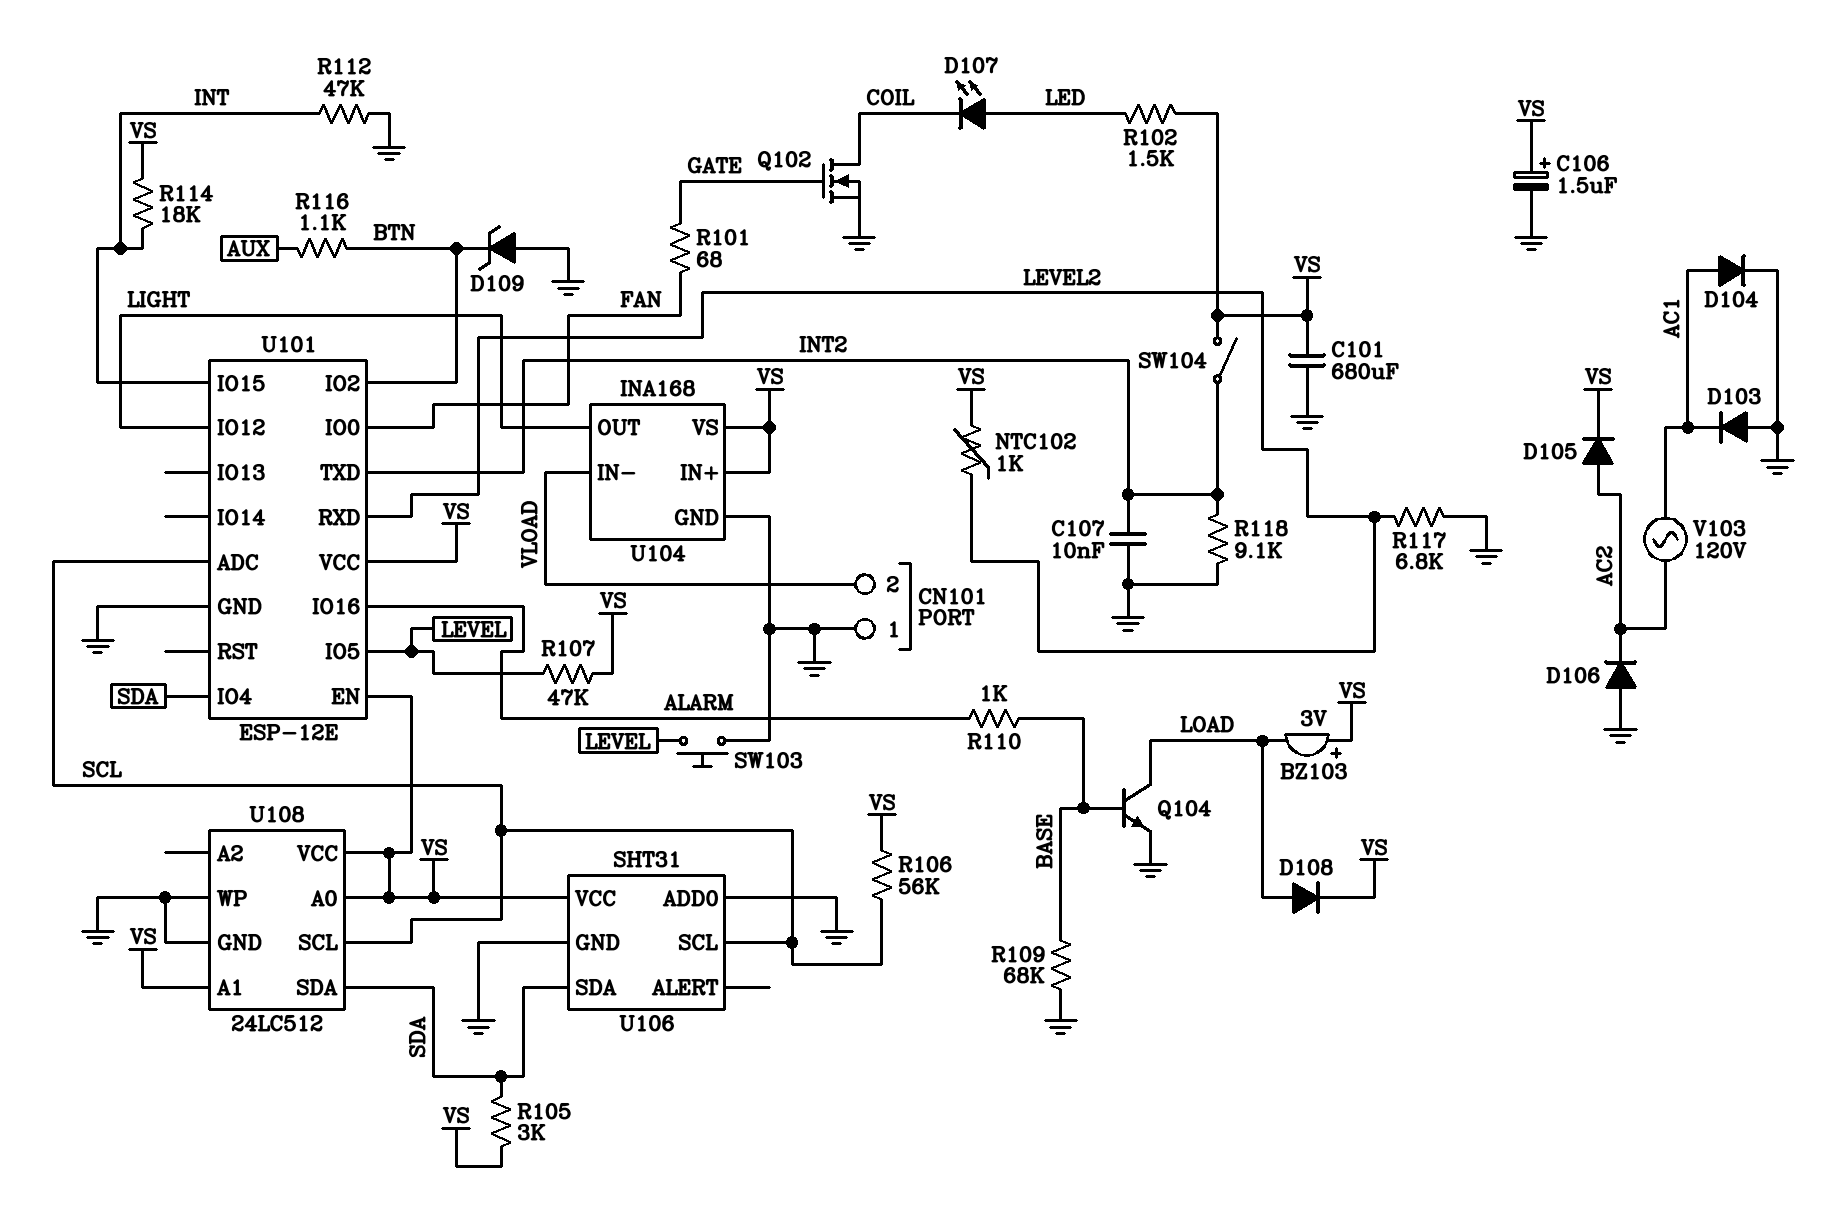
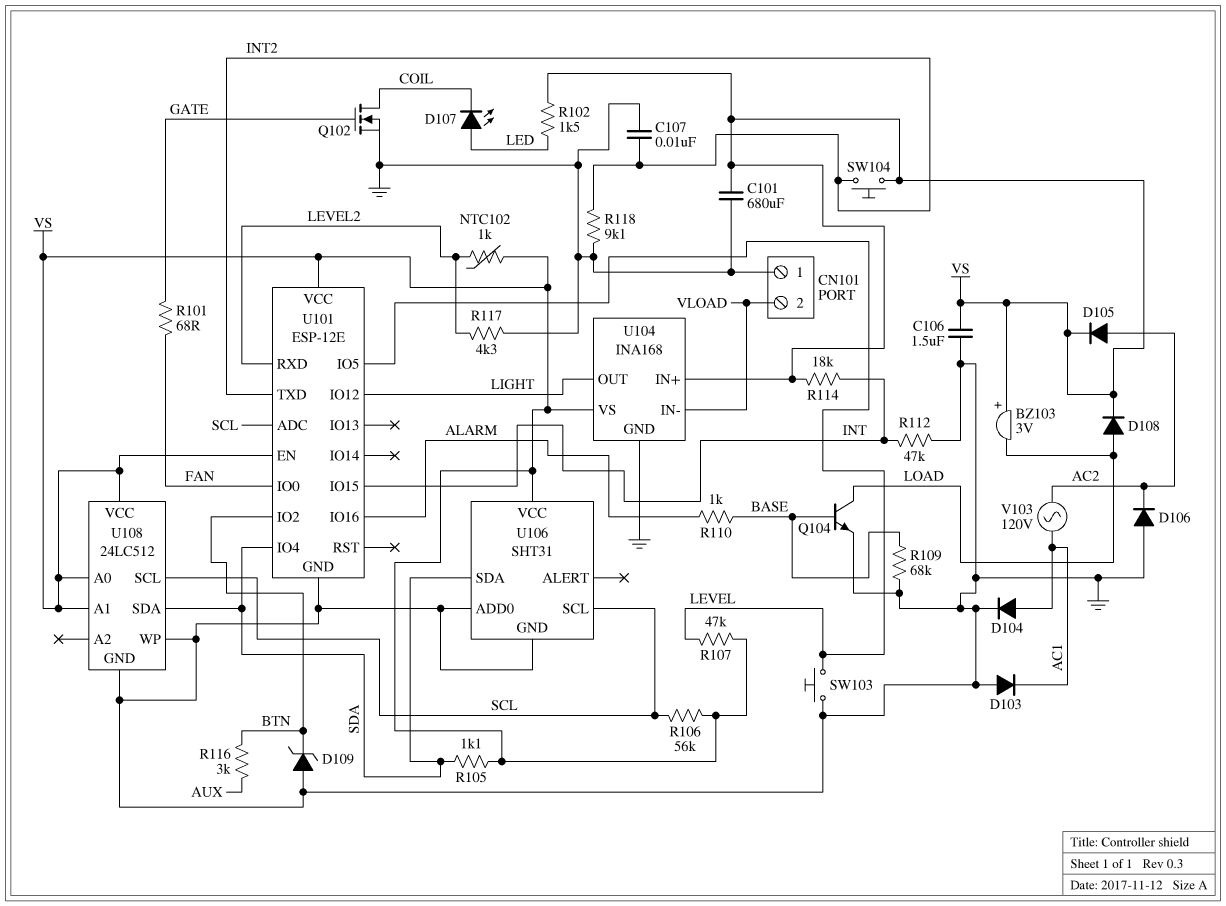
C106: 1.5uF (plus VS, minus GND) -> 1.5uF (GND, VS)
R105: 3k (SDA, VS) -> 1.1k (SDA, VS)
R116: 1.1k (AUX, BTN) -> 3k (AUX, BTN)
R117: 6.8k (GND, LEVEL2) -> 4.3k (GND, LEVEL2)
SW104: switch (INT2, VS) -> button (INT2, VS)

